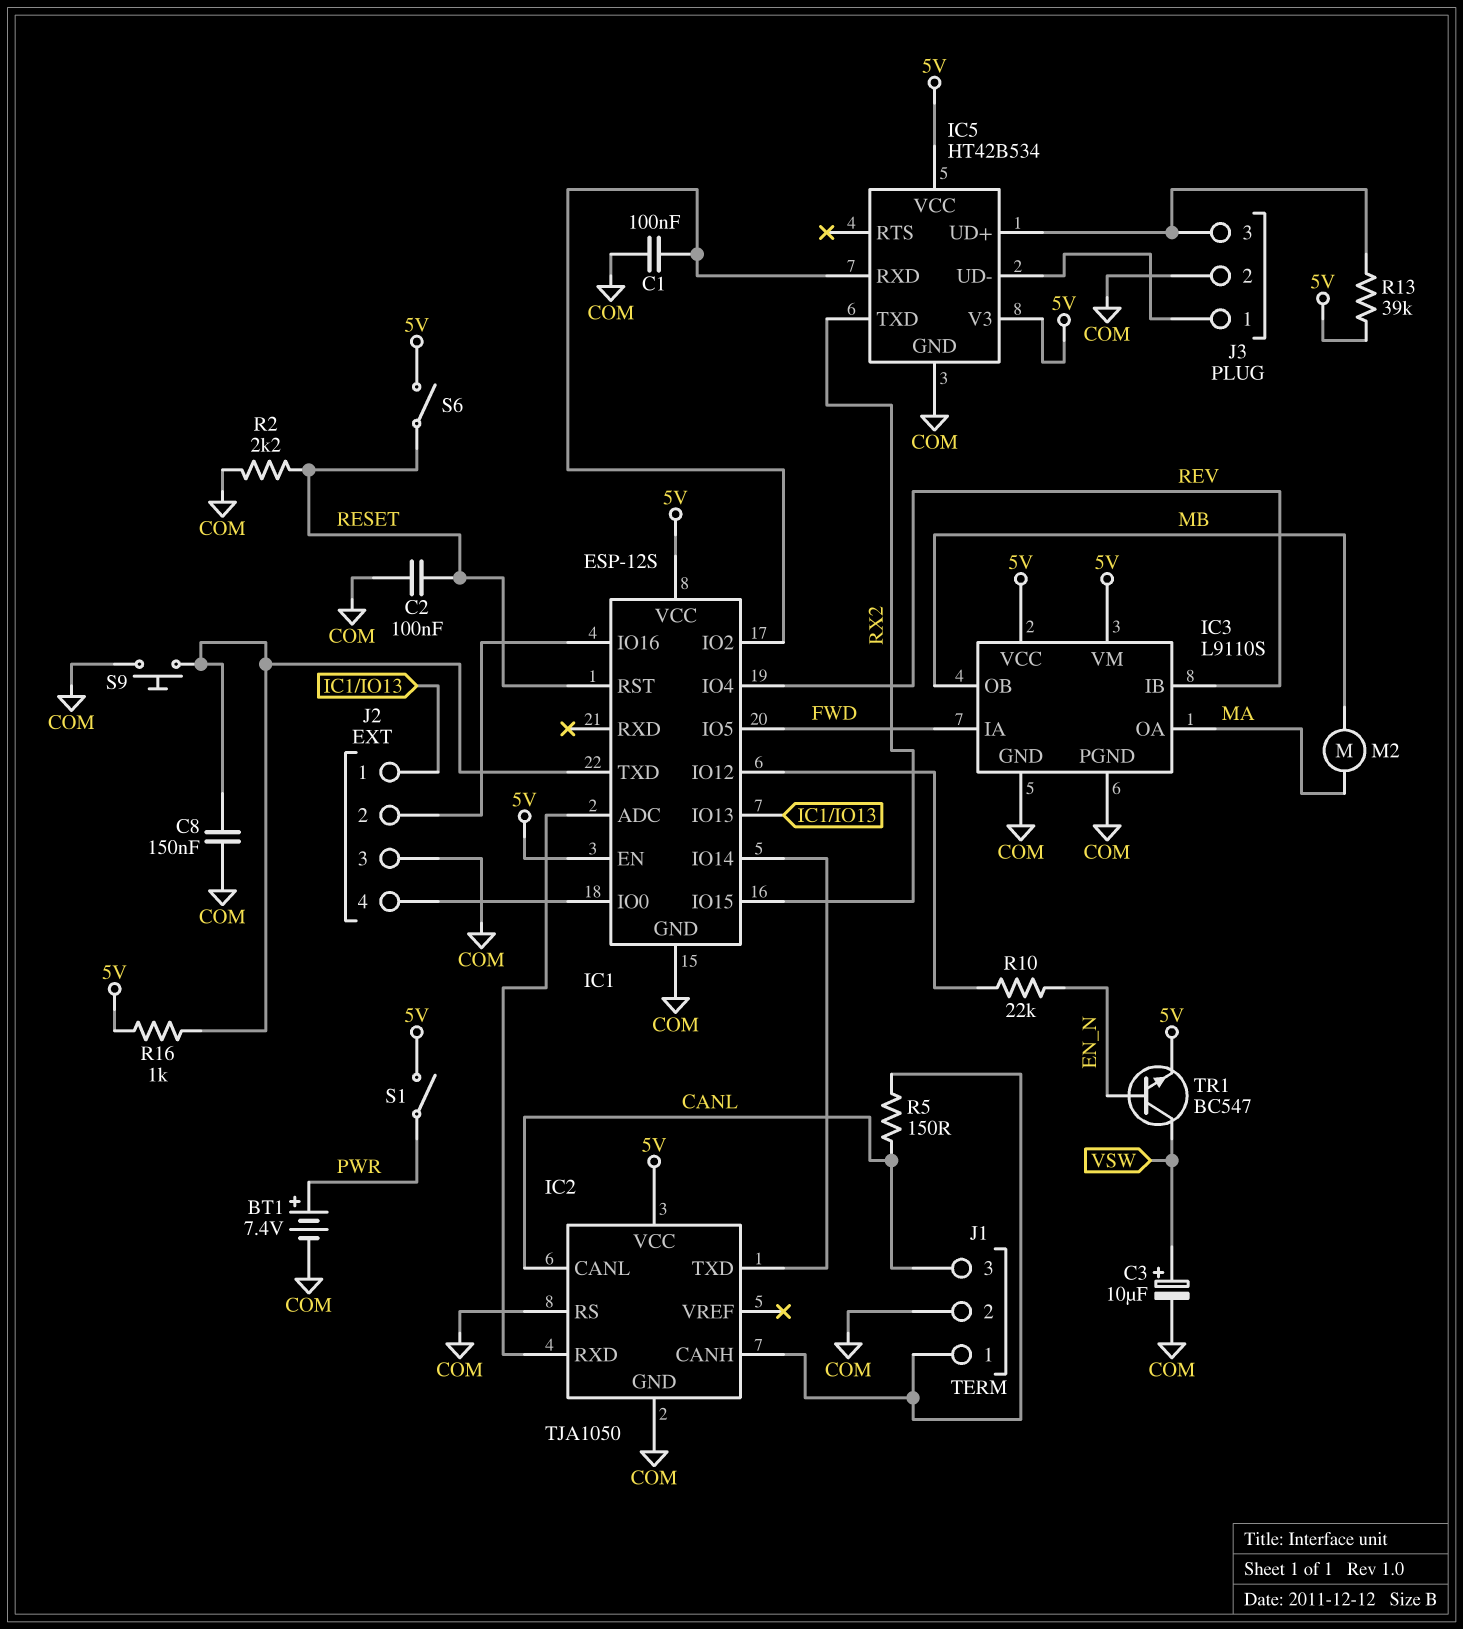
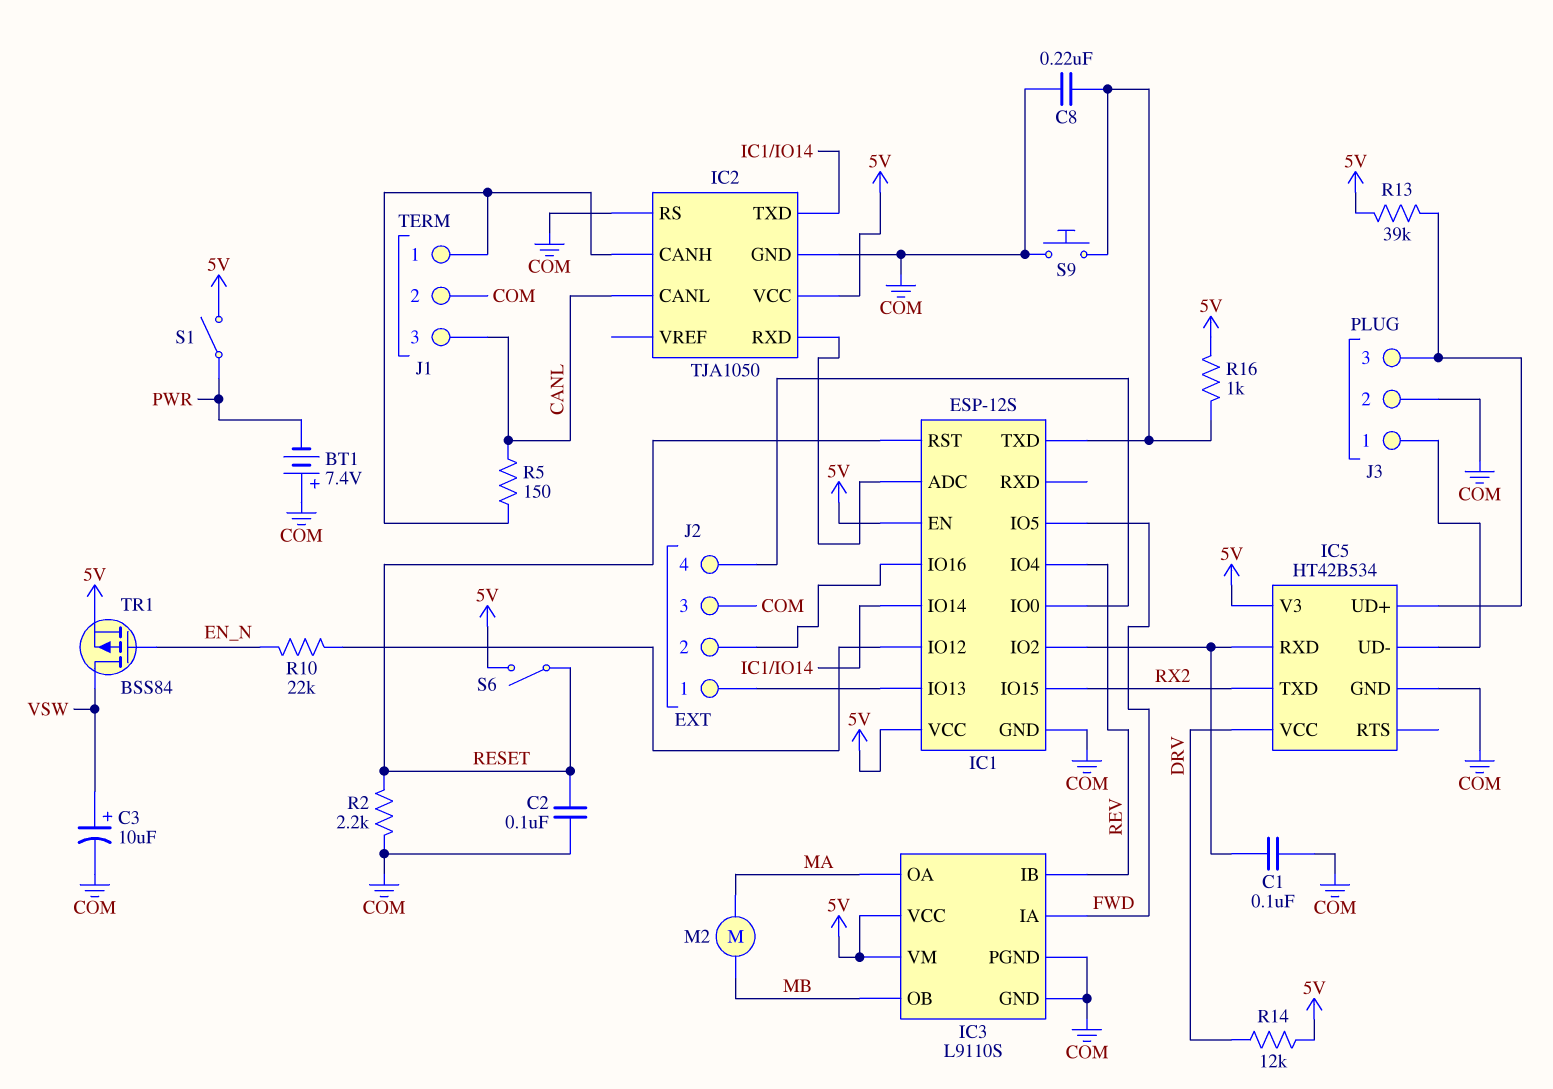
BT1: 7.4V (plus PWR, minus COM) -> 7.4V (plus COM, minus PWR)
C8: 150nF (COM, IC1/TXD) -> 220nF (COM, IC1/TXD)
IC5 pin VCC: 5V -> DRV
R14: none -> 12k (5V, DRV)
TR1: NPN BC547 (B EN_N, C VSW, E 5V) -> PMOS BSS84 (G EN_N, D VSW, S 5V)

